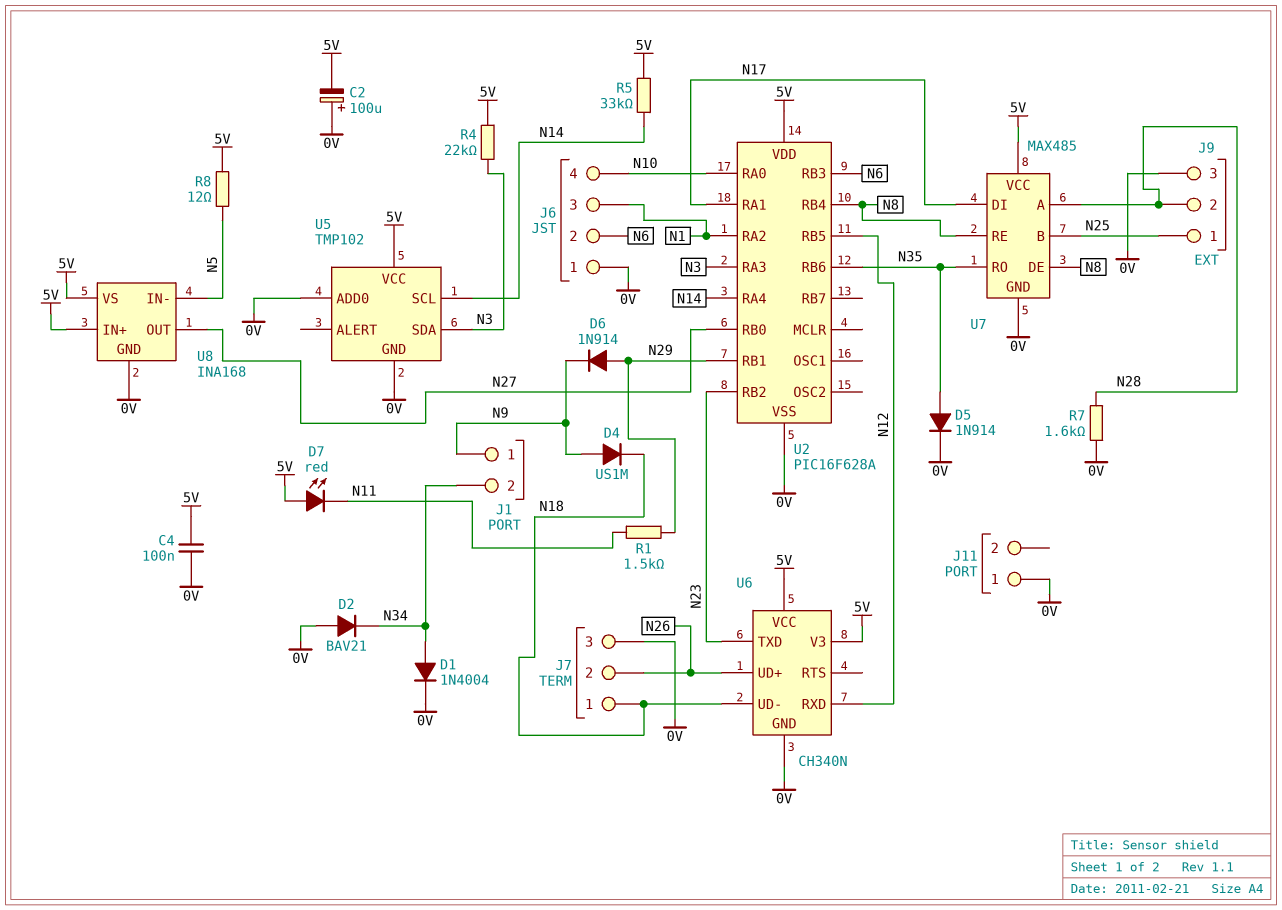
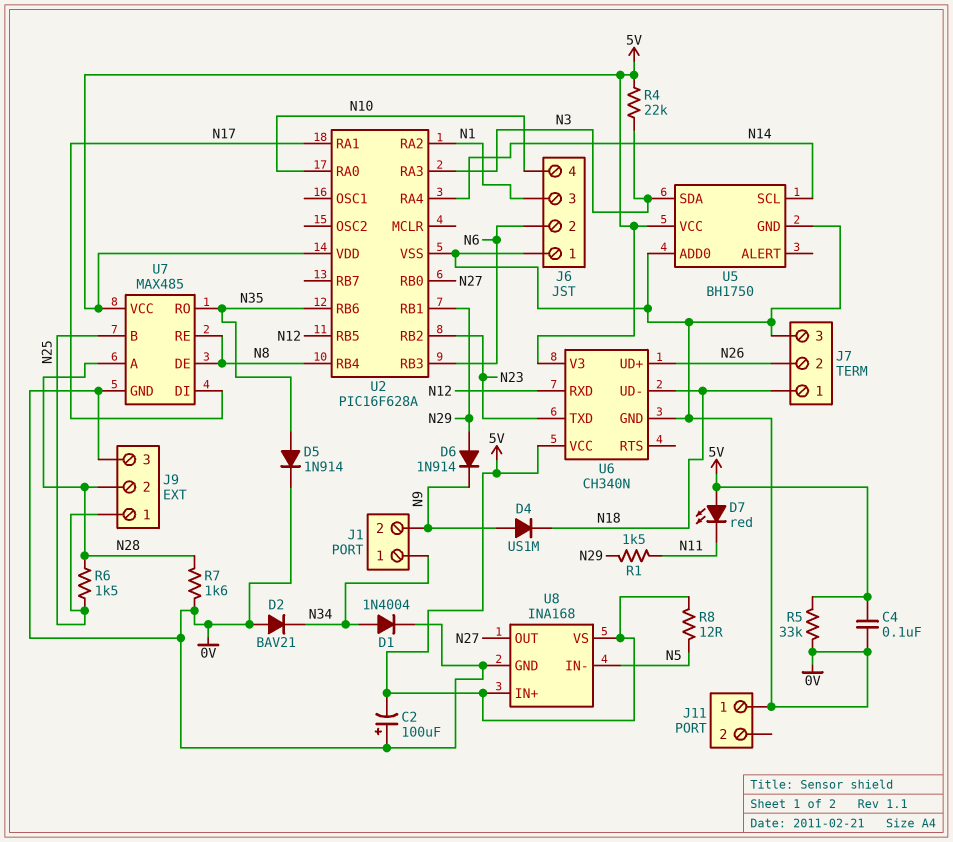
J1 pin 1: N9 -> N34
J1 pin 2: N34 -> N9
R5: 33k (5V, N14) -> 33k (0V, 5V)
R6: none -> 1.5k (N25, N28)
U5: TMP102 -> BH1750

